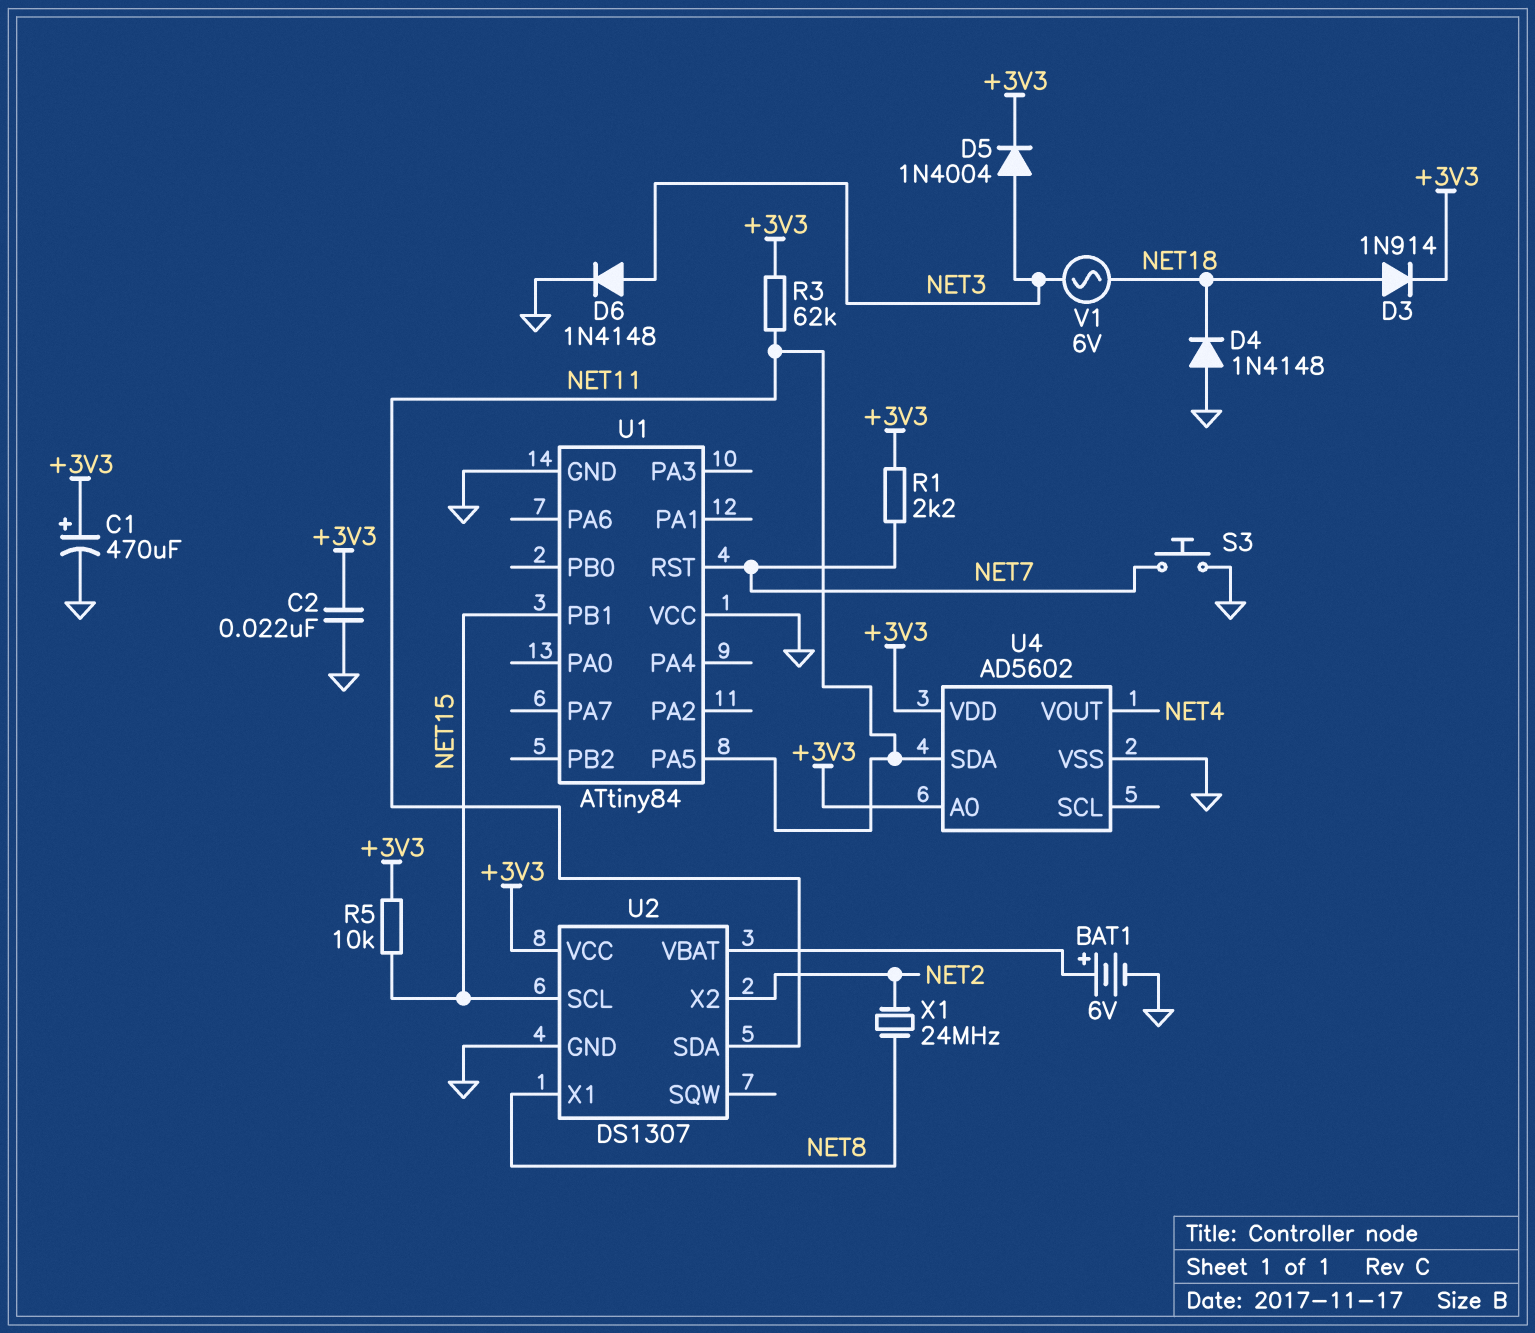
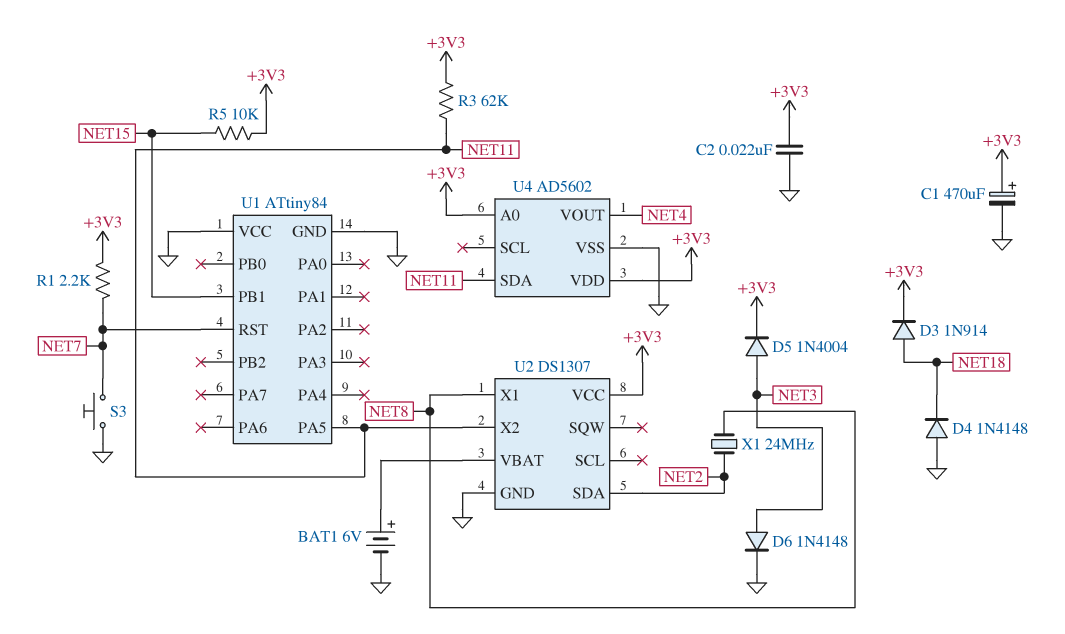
U2 pin SCL: NET15 -> none
U2 pin SDA: NET11 -> NET2
U2 pin X2: NET2 -> NET11
V1: AC 6V (NET3, NET18) -> none

